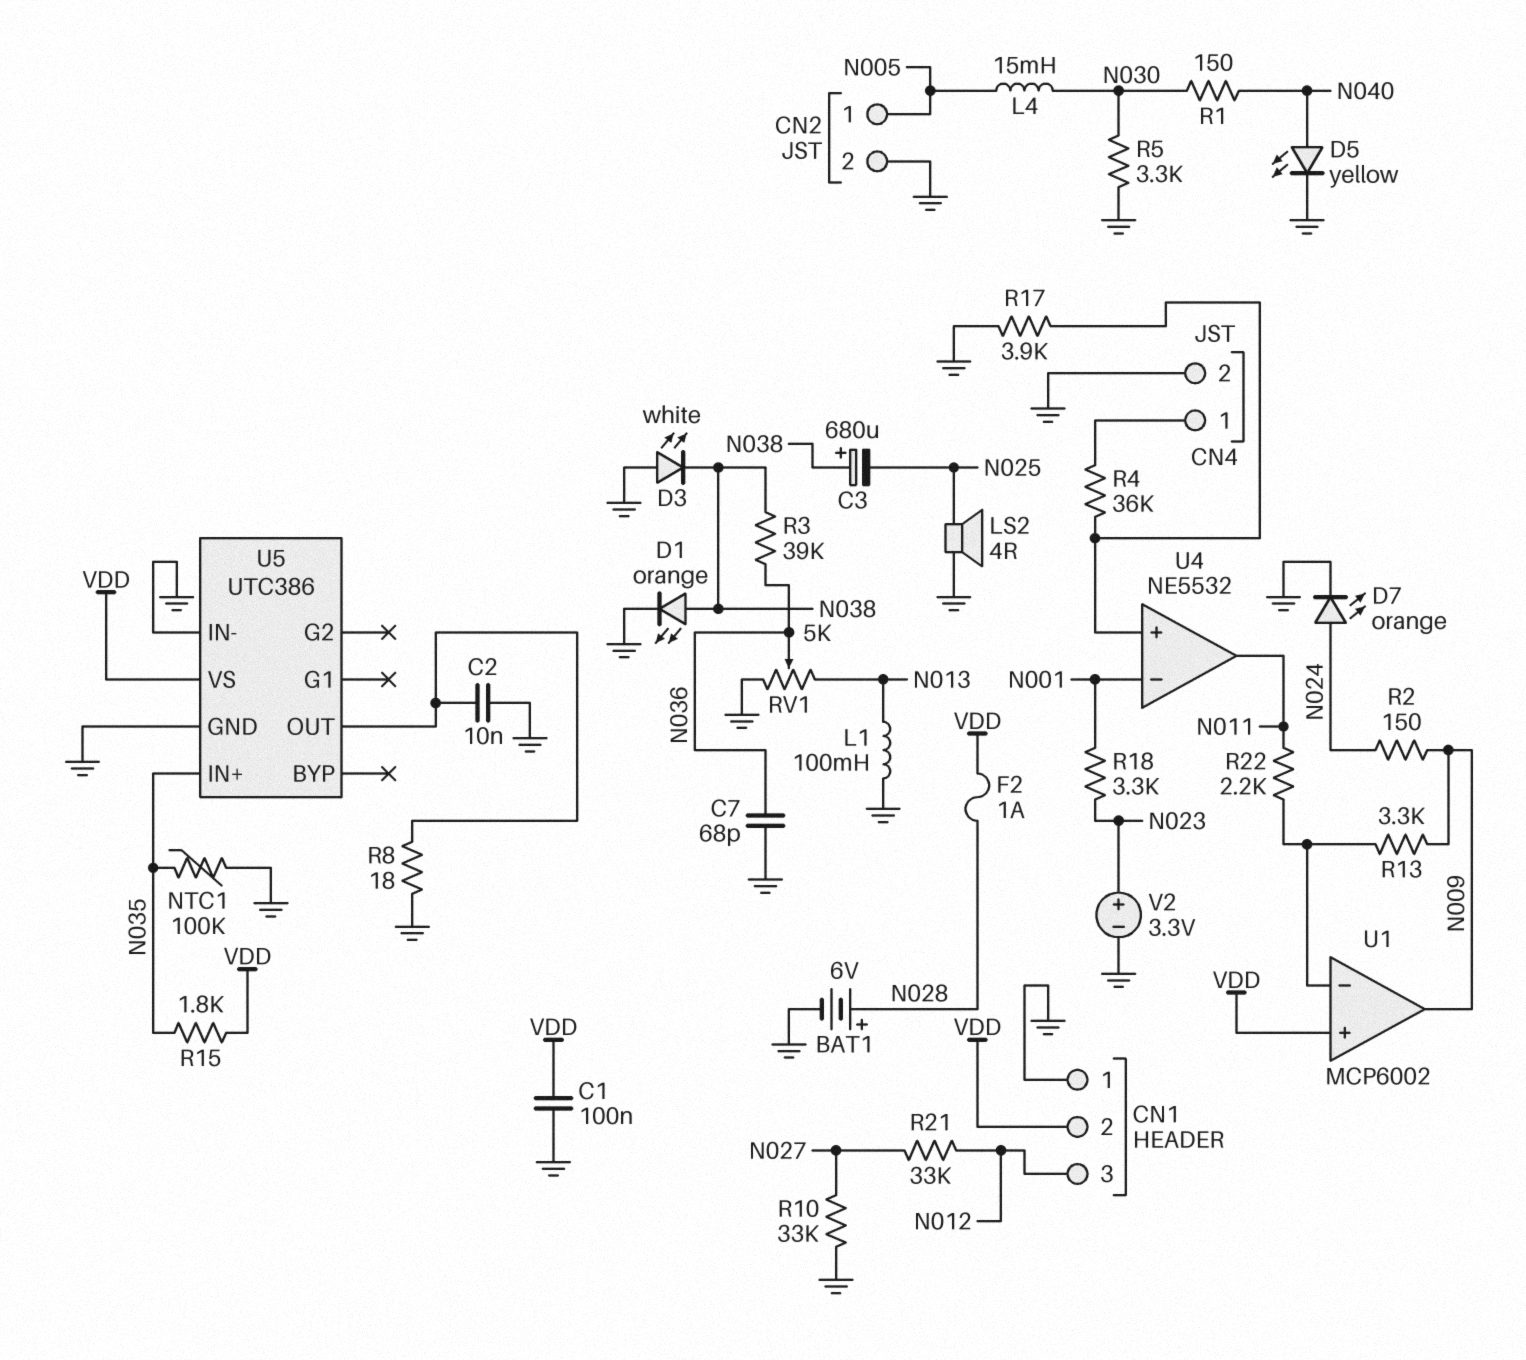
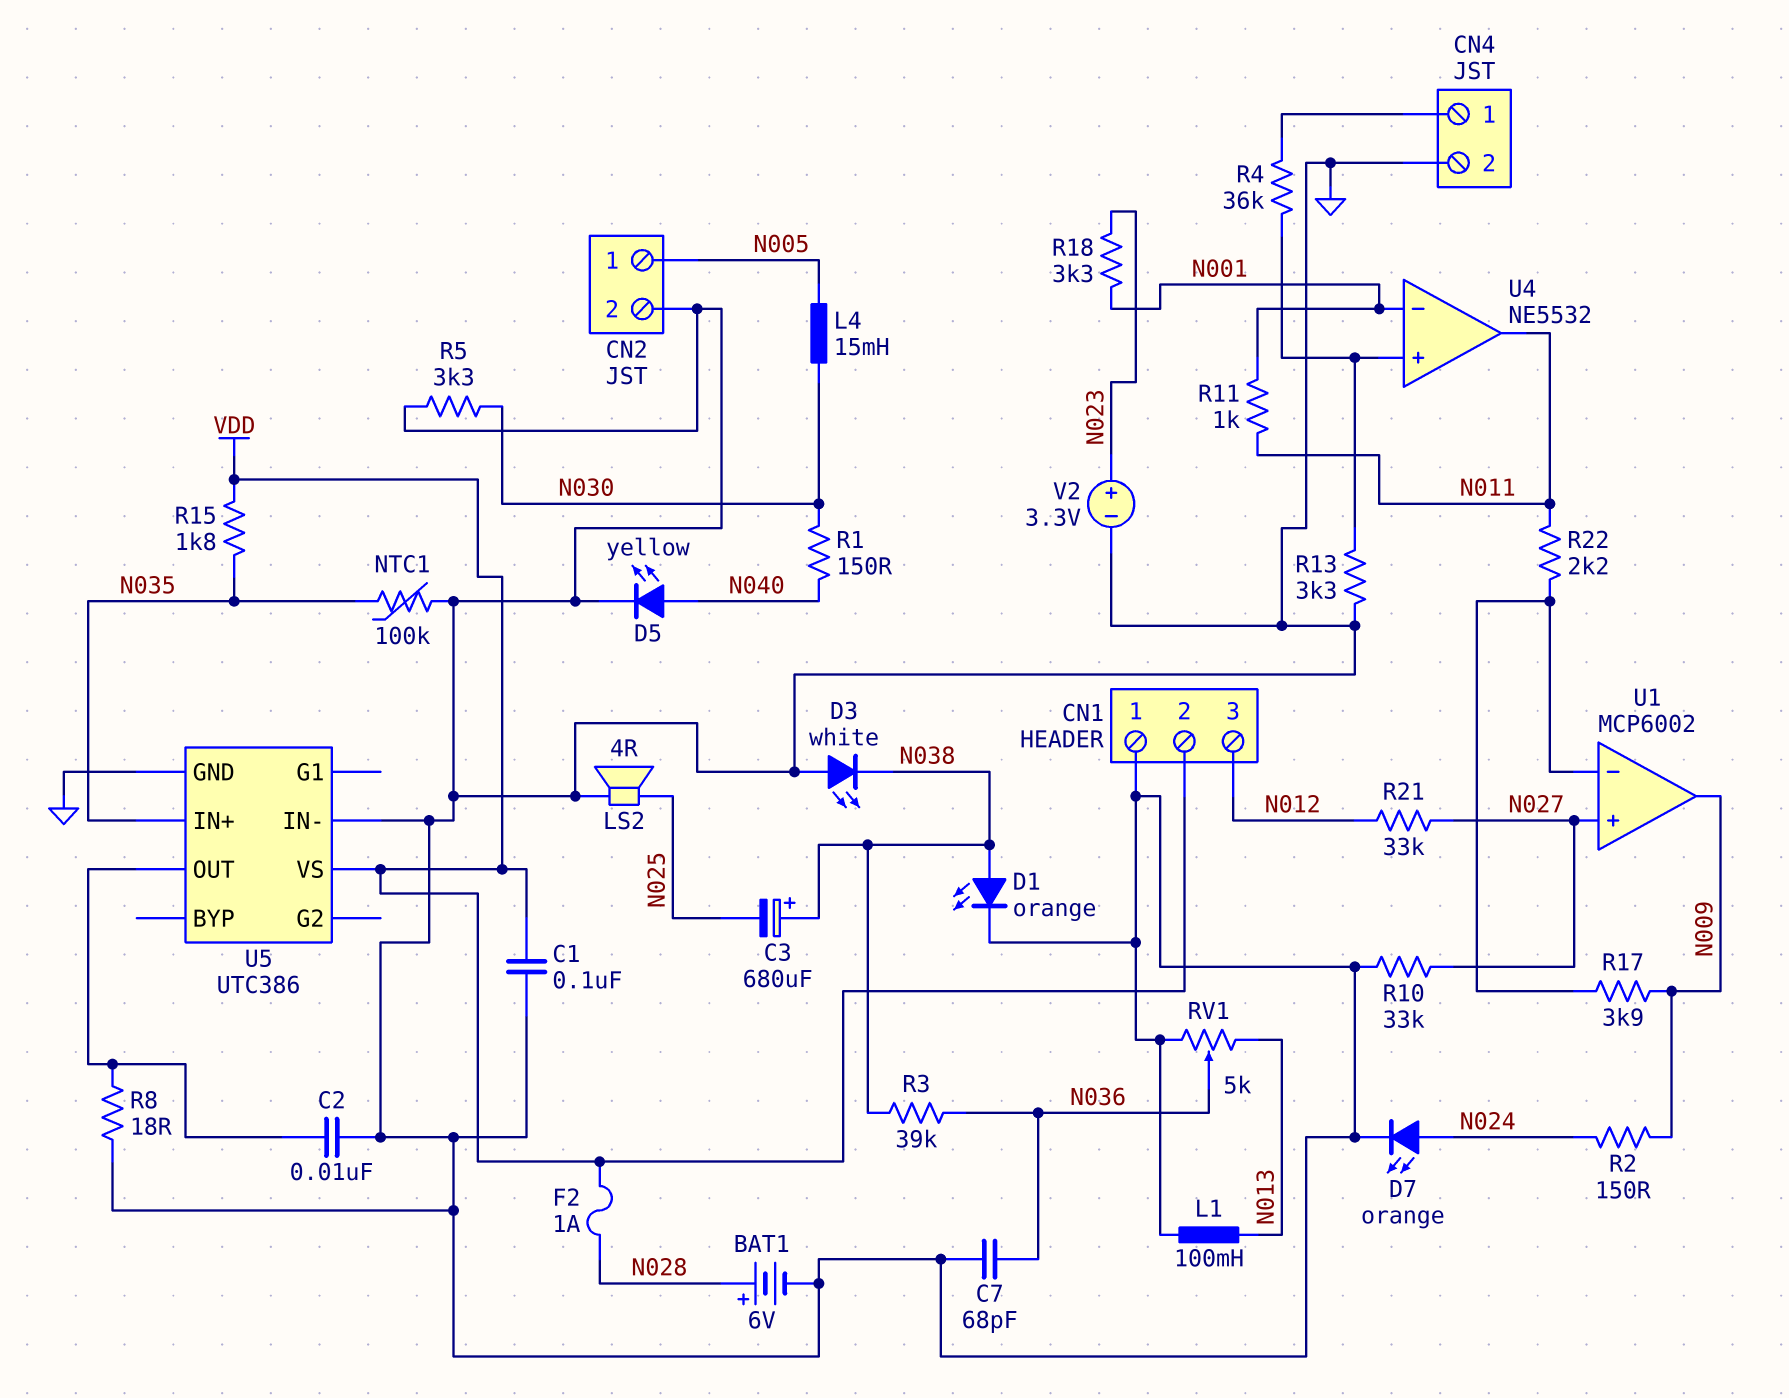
R11: none -> 1k (N001, N011)
R13: 3.3k (N009, U1/in-) -> 3.3k (GND, U4/in+)
R17: 3.9k (GND, U4/in+) -> 3.9k (N009, U1/in-)
U1 pin in+: VDD -> N027

